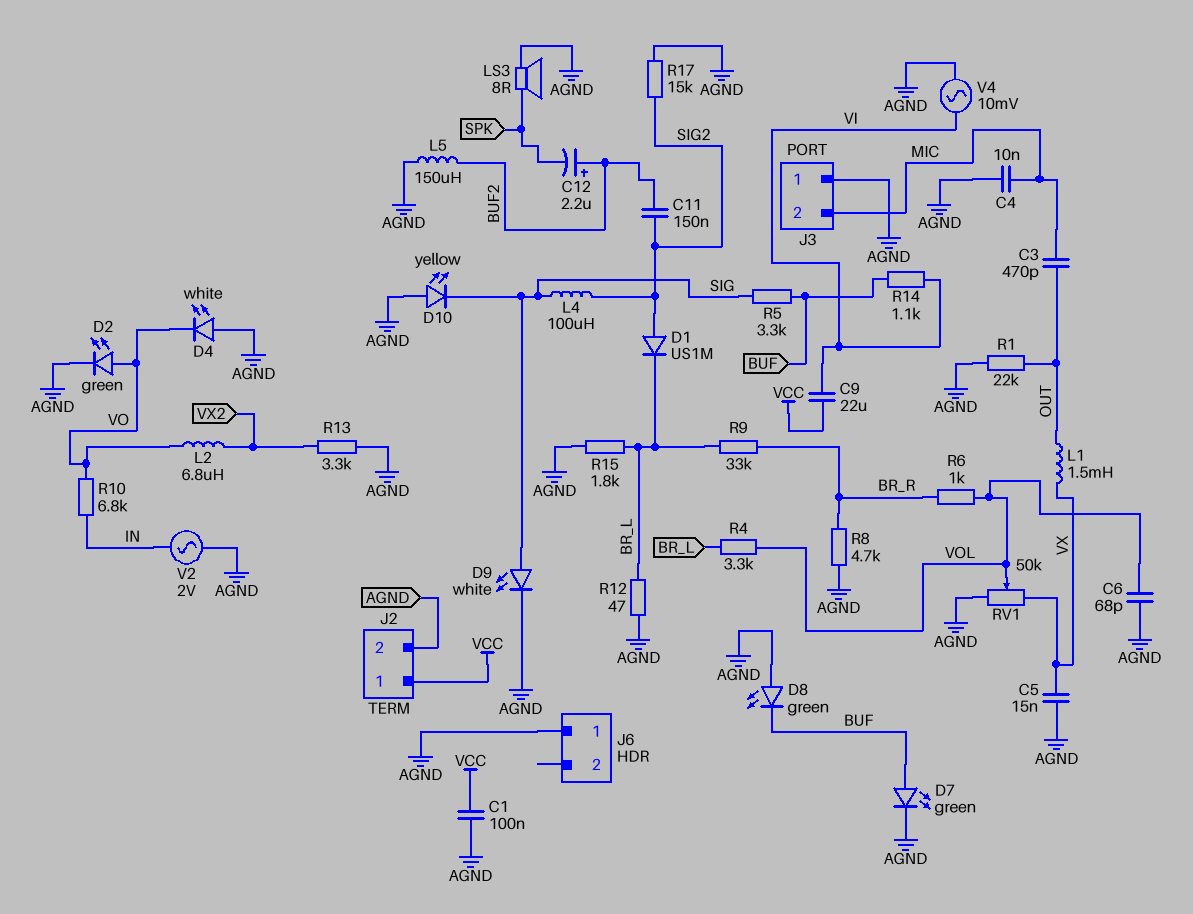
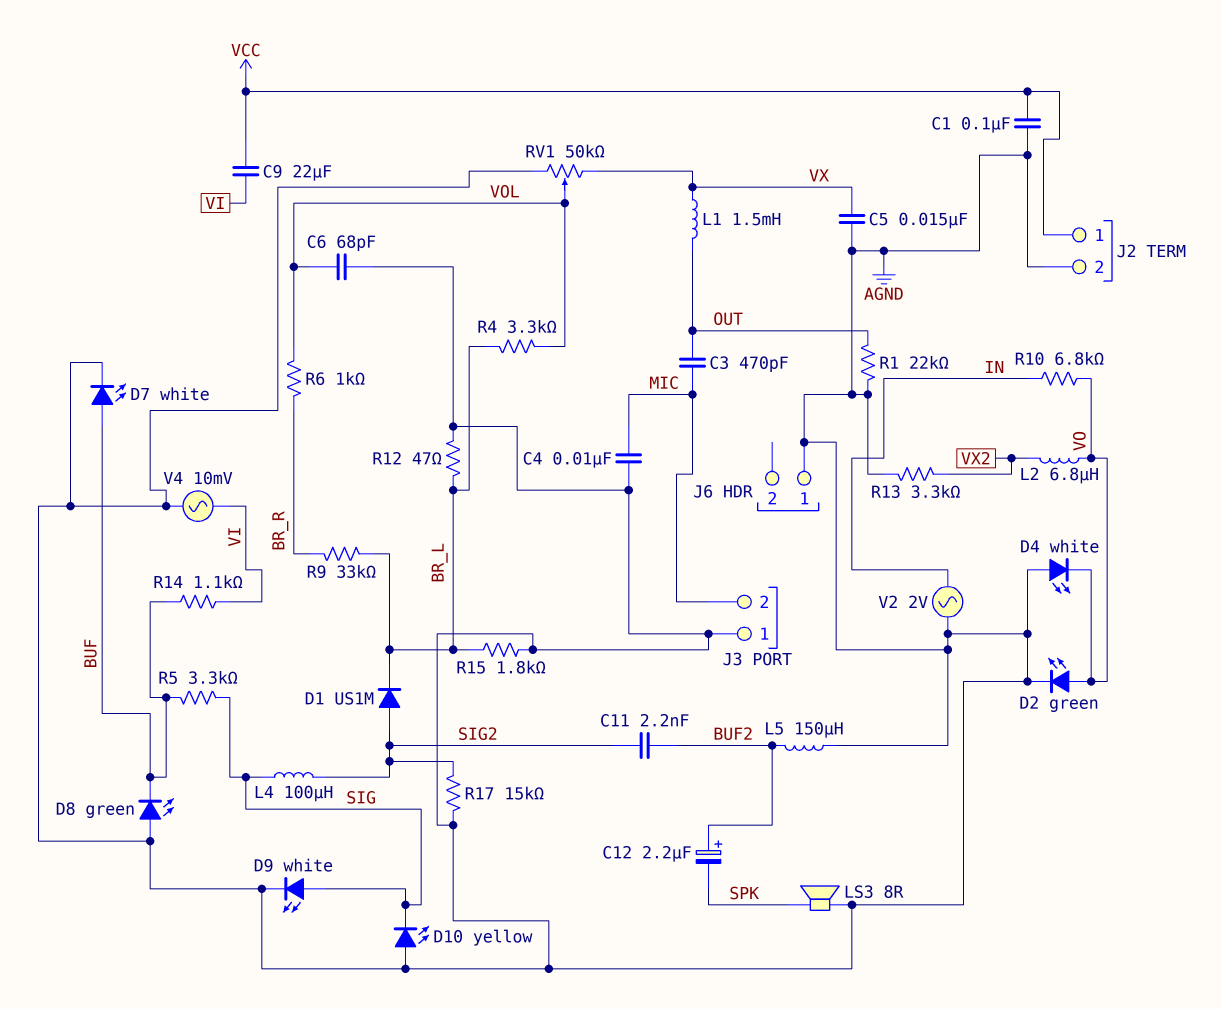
C11: 150nF (BUF2, SIG2) -> 2.2nF (BUF2, SIG2)
D7: LED green (A BUF, K AGND) -> LED white (A BUF, K AGND)
R8: 4.7k (AGND, BR_R) -> none

